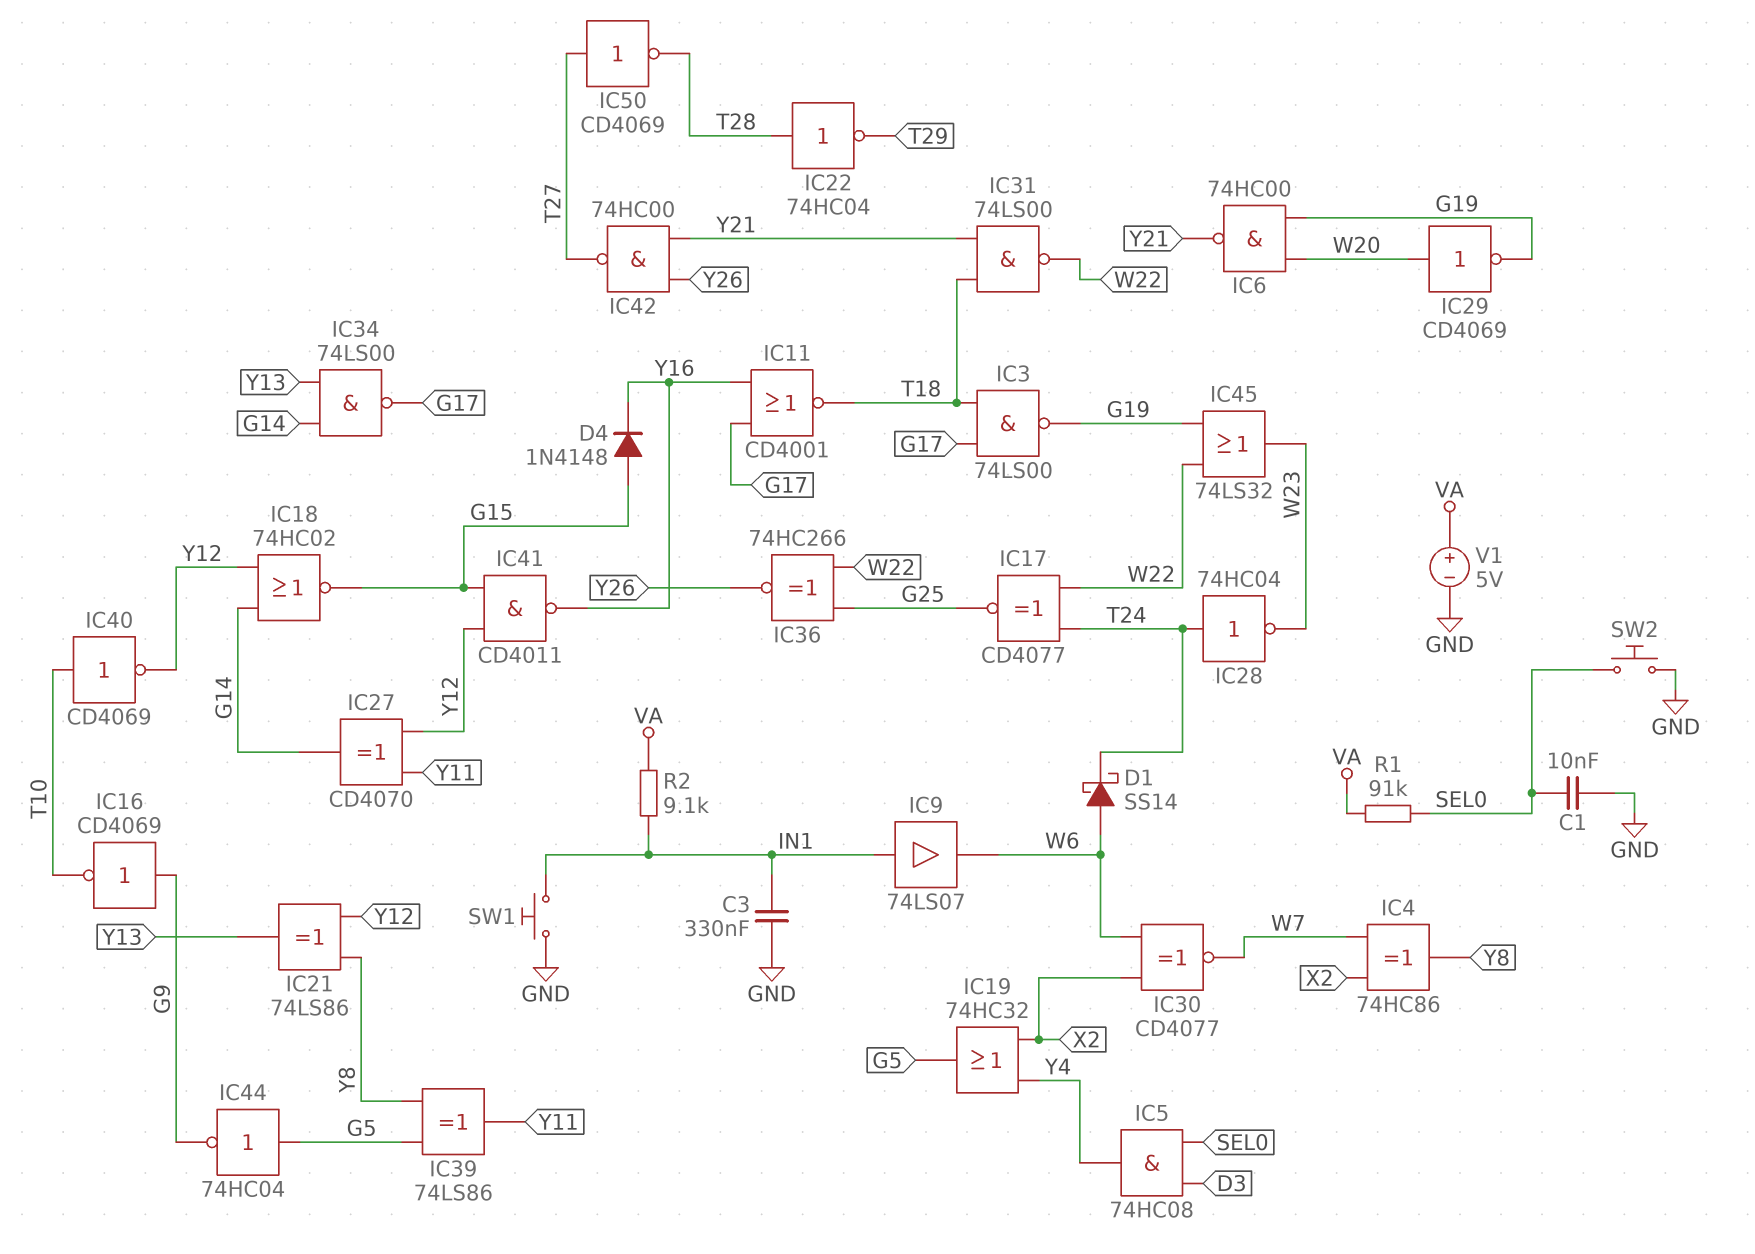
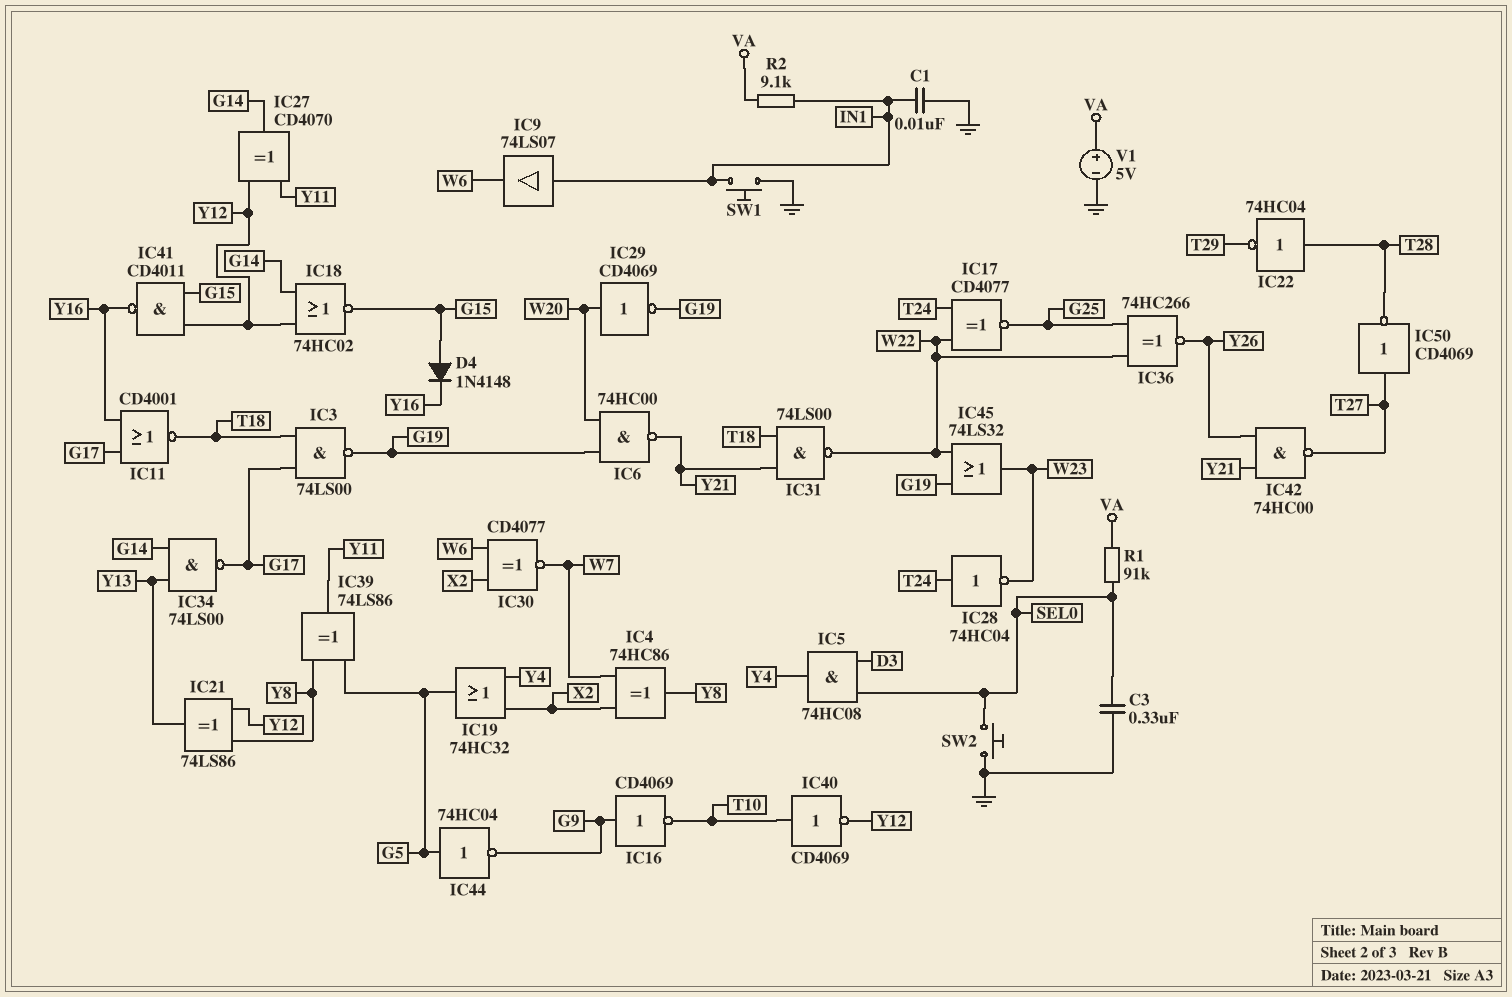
C1: 10nF (GND, SEL0) -> 10nF (GND, IN1)
C3: 330nF (GND, IN1) -> 330nF (GND, SEL0)
D1: schottky SS14 (A W6, K T24) -> none

